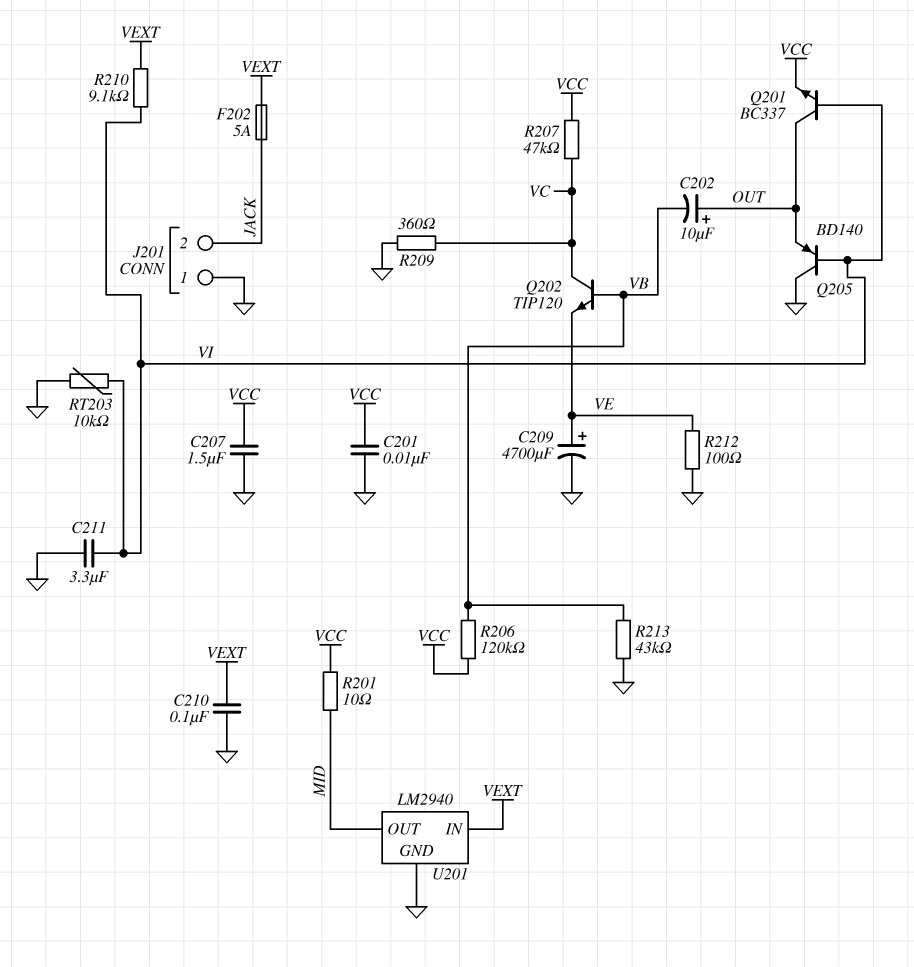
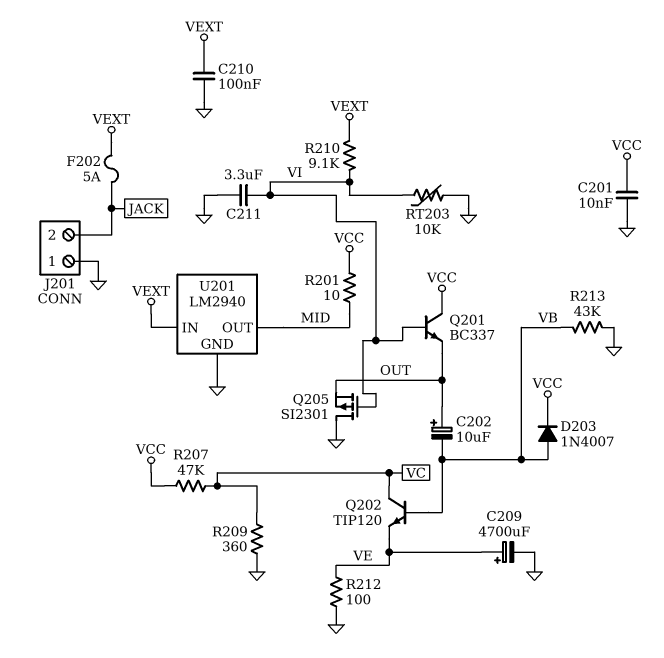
C207: 1.5uF (GND, VCC) -> none
D203: none -> diode 1N4007 (A VB, K VCC)
Q201: NPN BC337 (B VI, C OUT, E VCC) -> NPN BC337 (B VI, C VCC, E OUT)
Q205: PNP BD140 (B VI, C GND, E OUT) -> PMOS SI2301 (G VI, D GND, S OUT)
R206: 120k (VB, VCC) -> none

